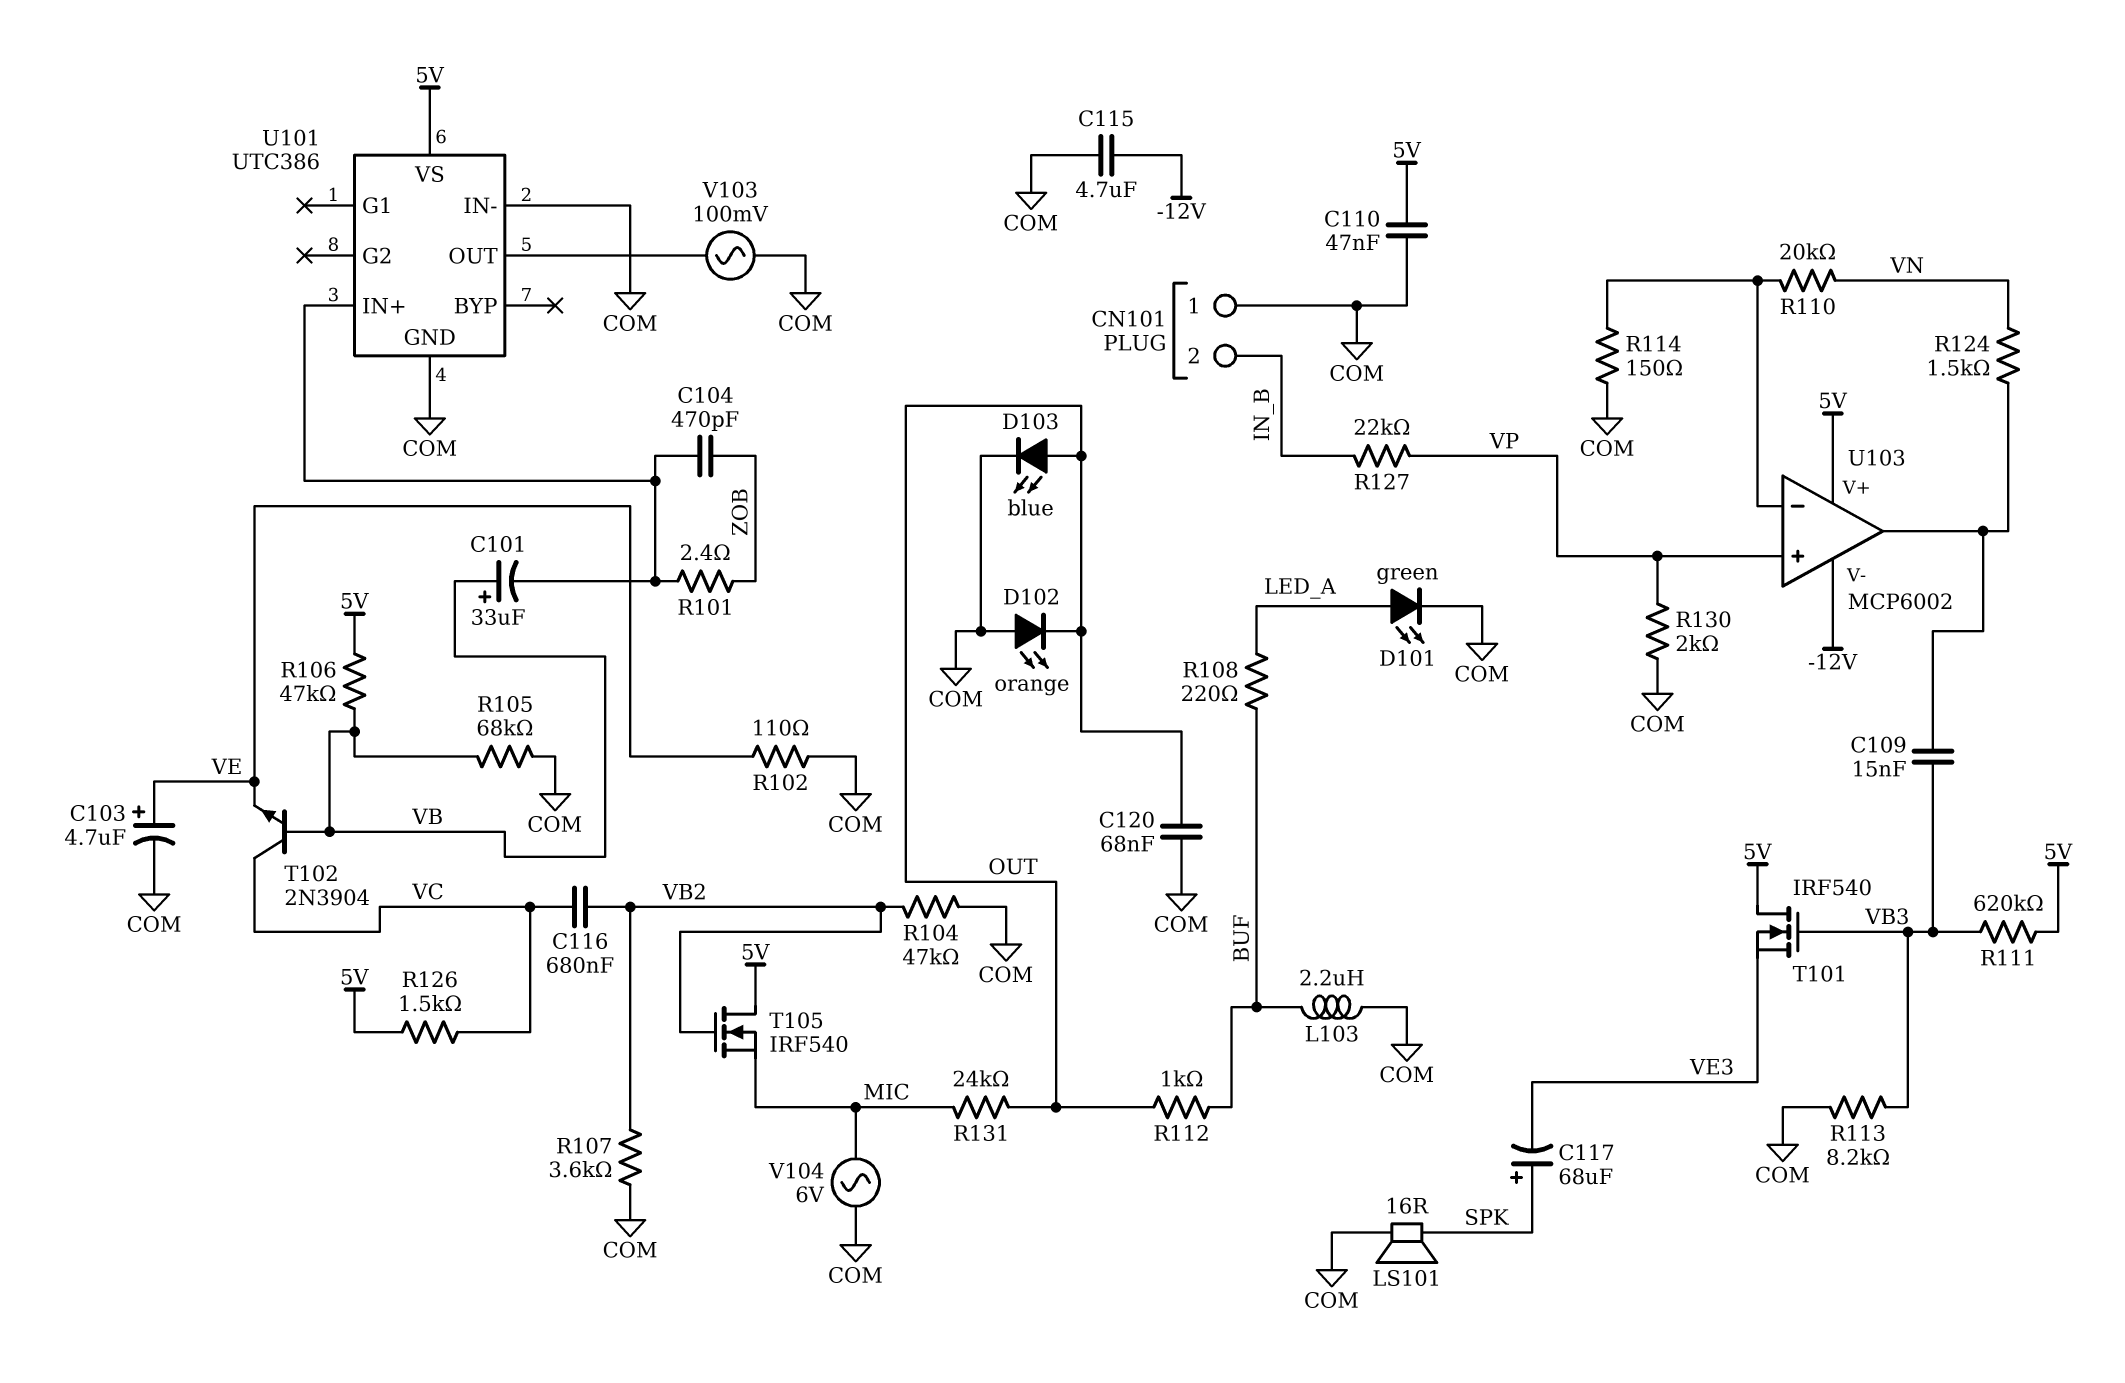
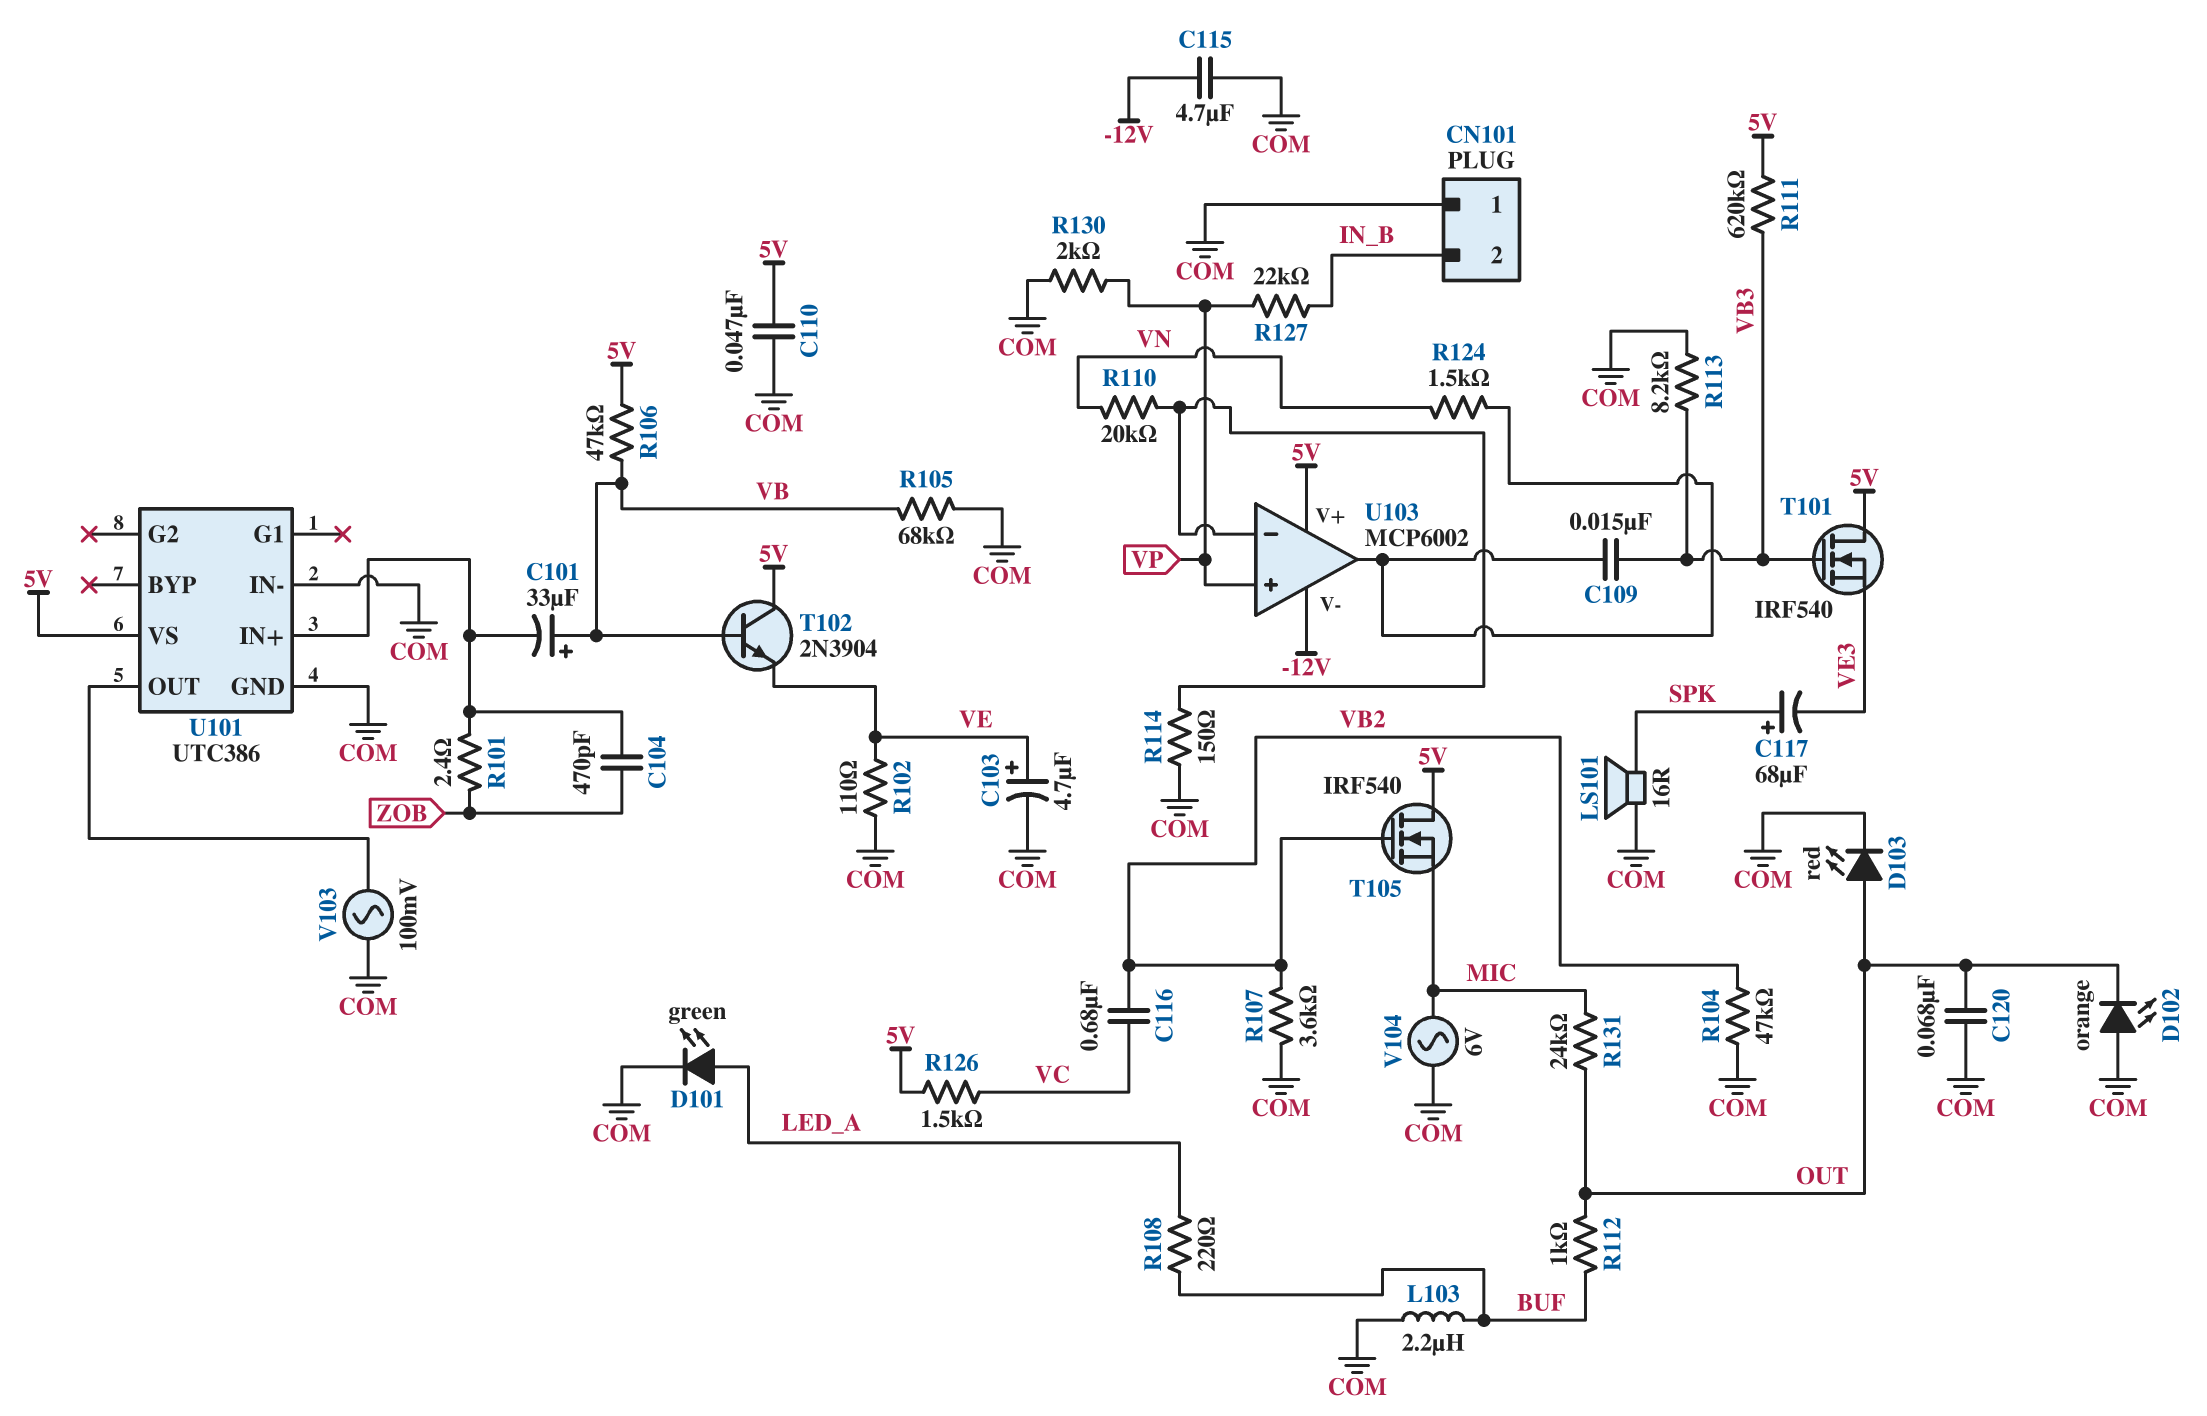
D103: LED blue (A OUT, K COM) -> LED red (A OUT, K COM)
T102: NPN 2N3904 (B VB, C VC, E VE) -> NPN 2N3904 (B VB, C 5V, E VE)

